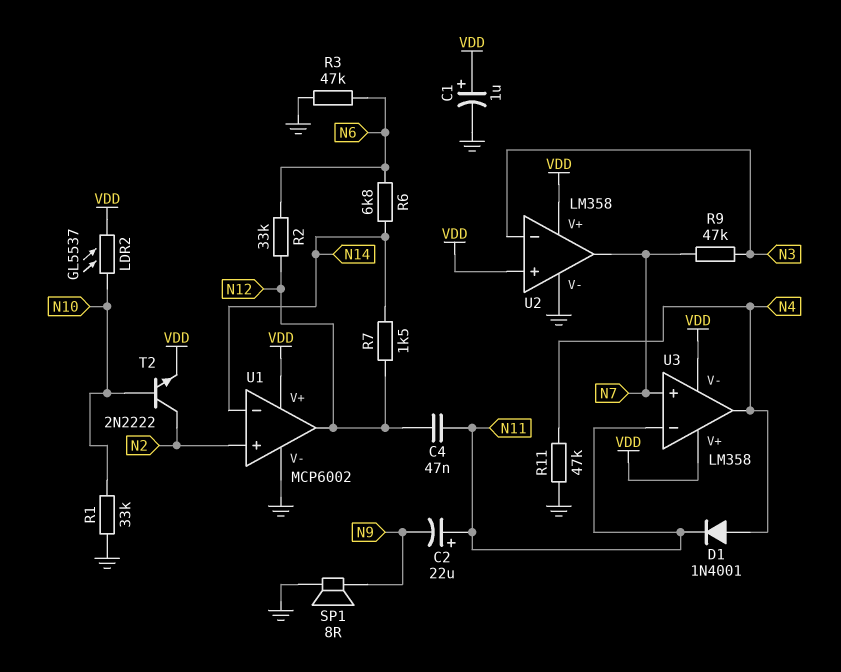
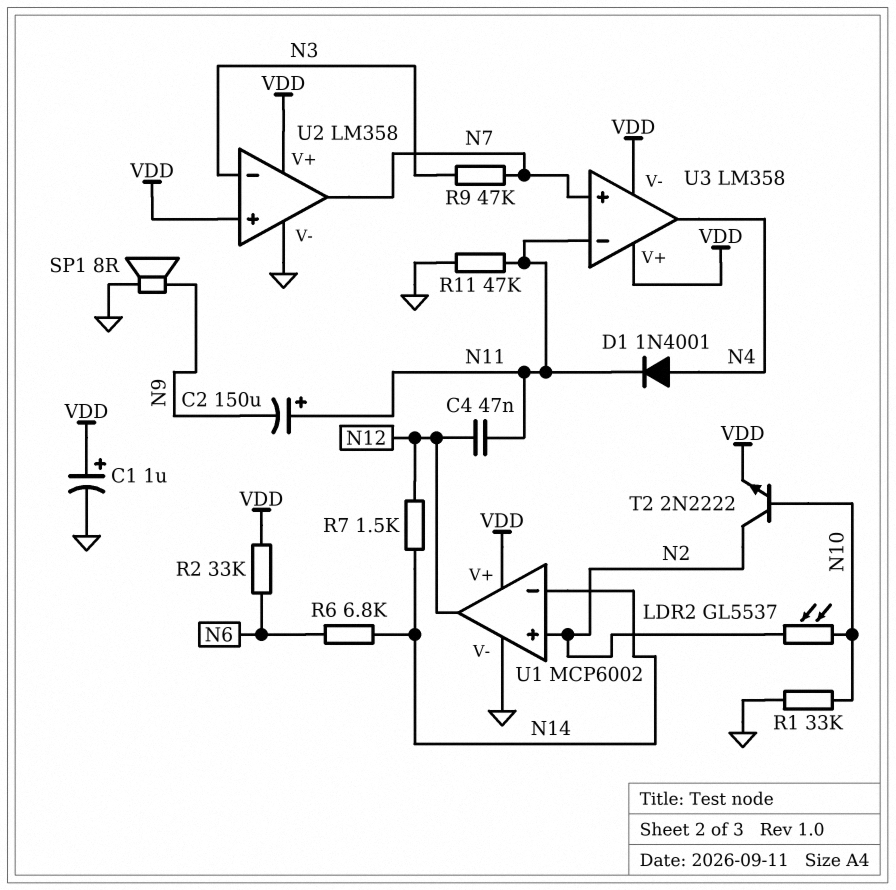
C2: 22uF (plus N11, minus N9) -> 150uF (plus N11, minus N9)
LDR2: GL5537 (N10, VDD) -> GL5537 (N2, N10)
R2: 33k (N6, N12) -> 33k (N6, VDD)
R3: 47k (GND, N6) -> none
R11: 47k (GND, N4) -> 47k (GND, N11)

